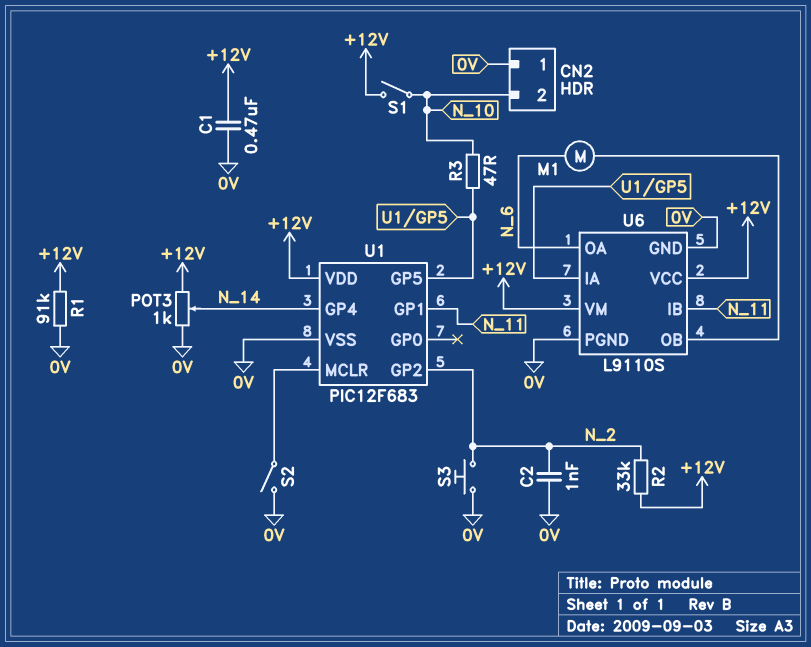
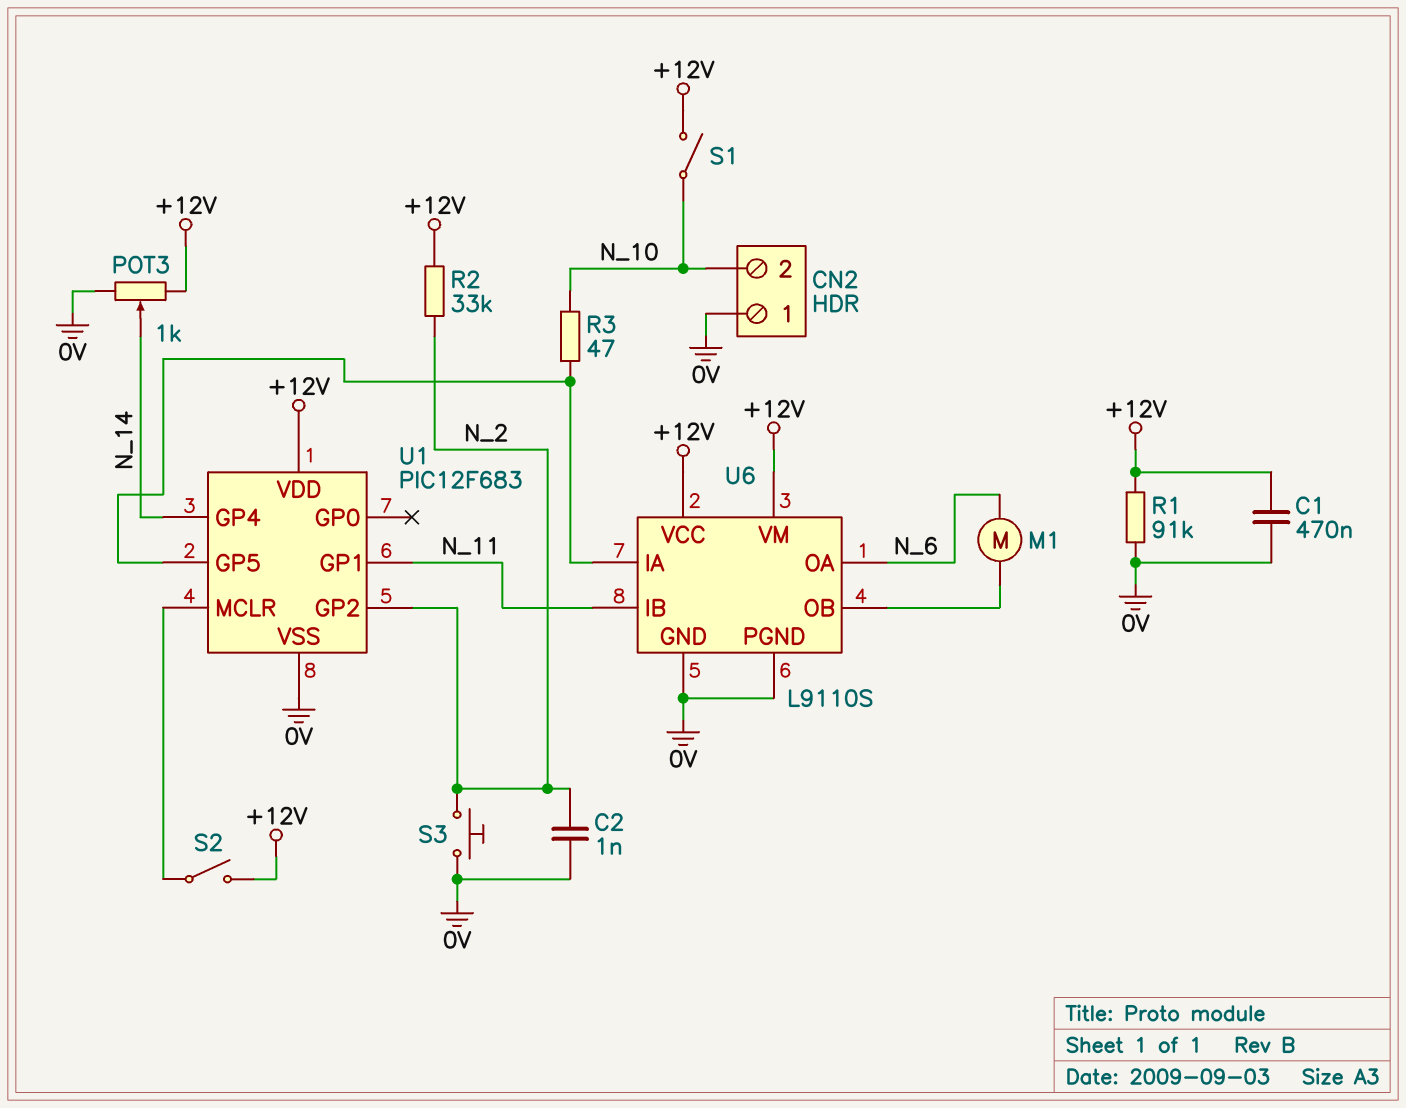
S2: switch (0V, U1/MCLR) -> switch (+12V, U1/MCLR)

